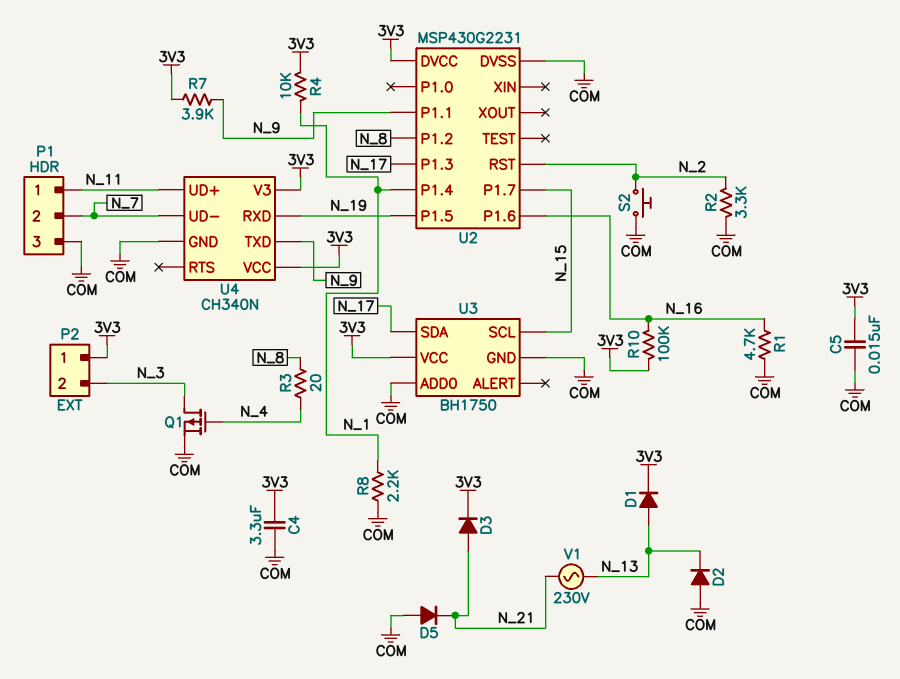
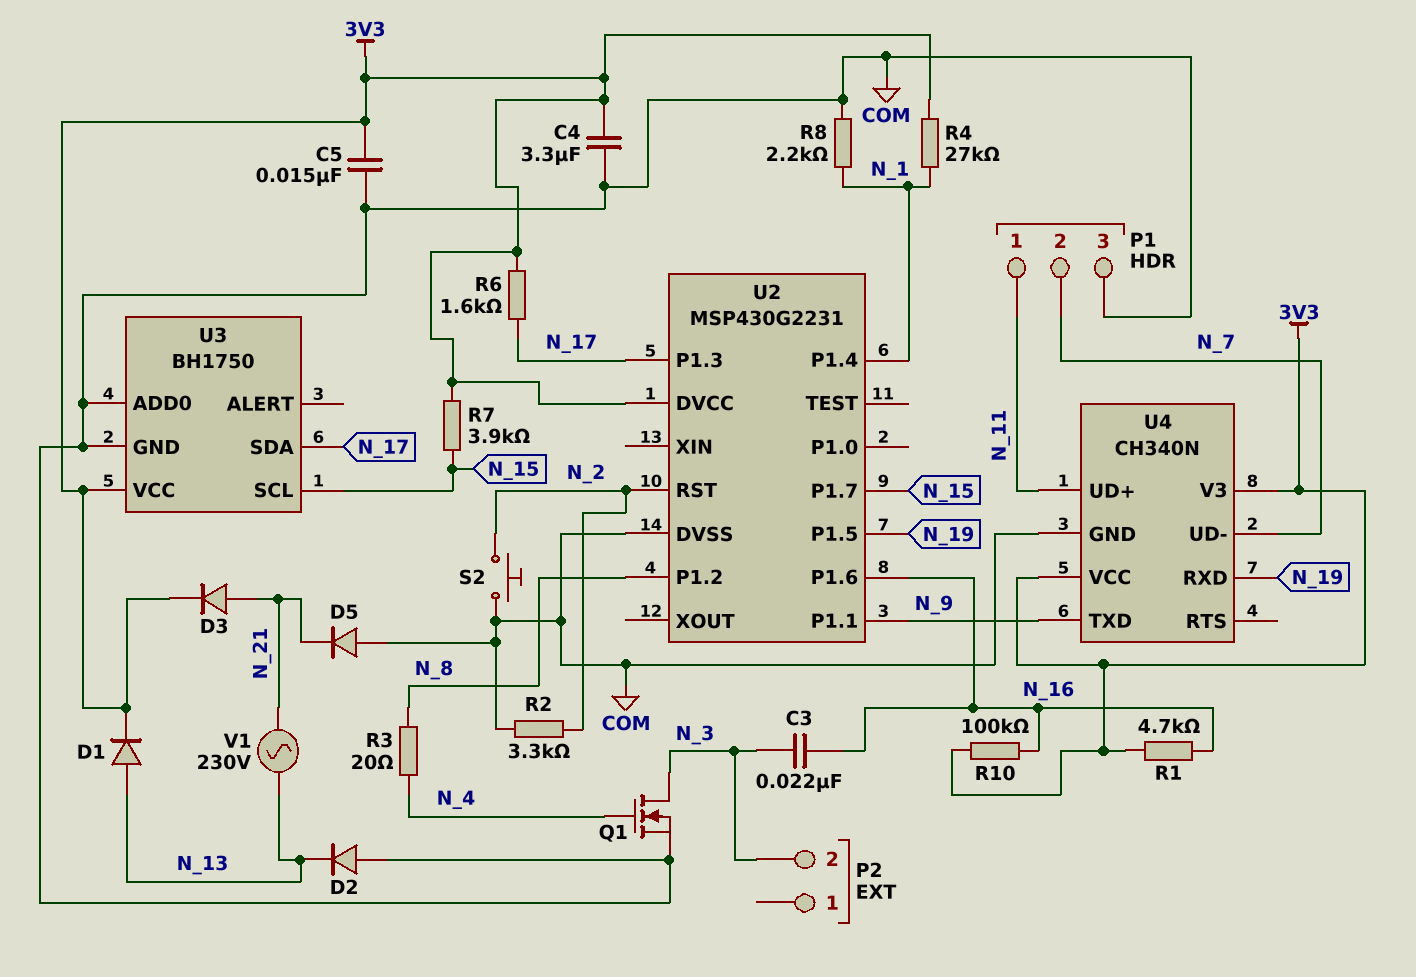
C3: none -> 22nF (N_3, N_16)
P2 pin 1: 3V3 -> none
Q1: PMOS (G N_4, D N_3, S COM) -> NMOS (G N_4, D N_3, S COM)
R1: 4.7k (COM, N_16) -> 4.7k (3V3, N_16)
R4: 10k (3V3, N_1) -> 27k (3V3, N_1)
R6: none -> 1.6k (3V3, N_17)
R7: 3.9k (3V3, N_9) -> 3.9k (3V3, N_15)

